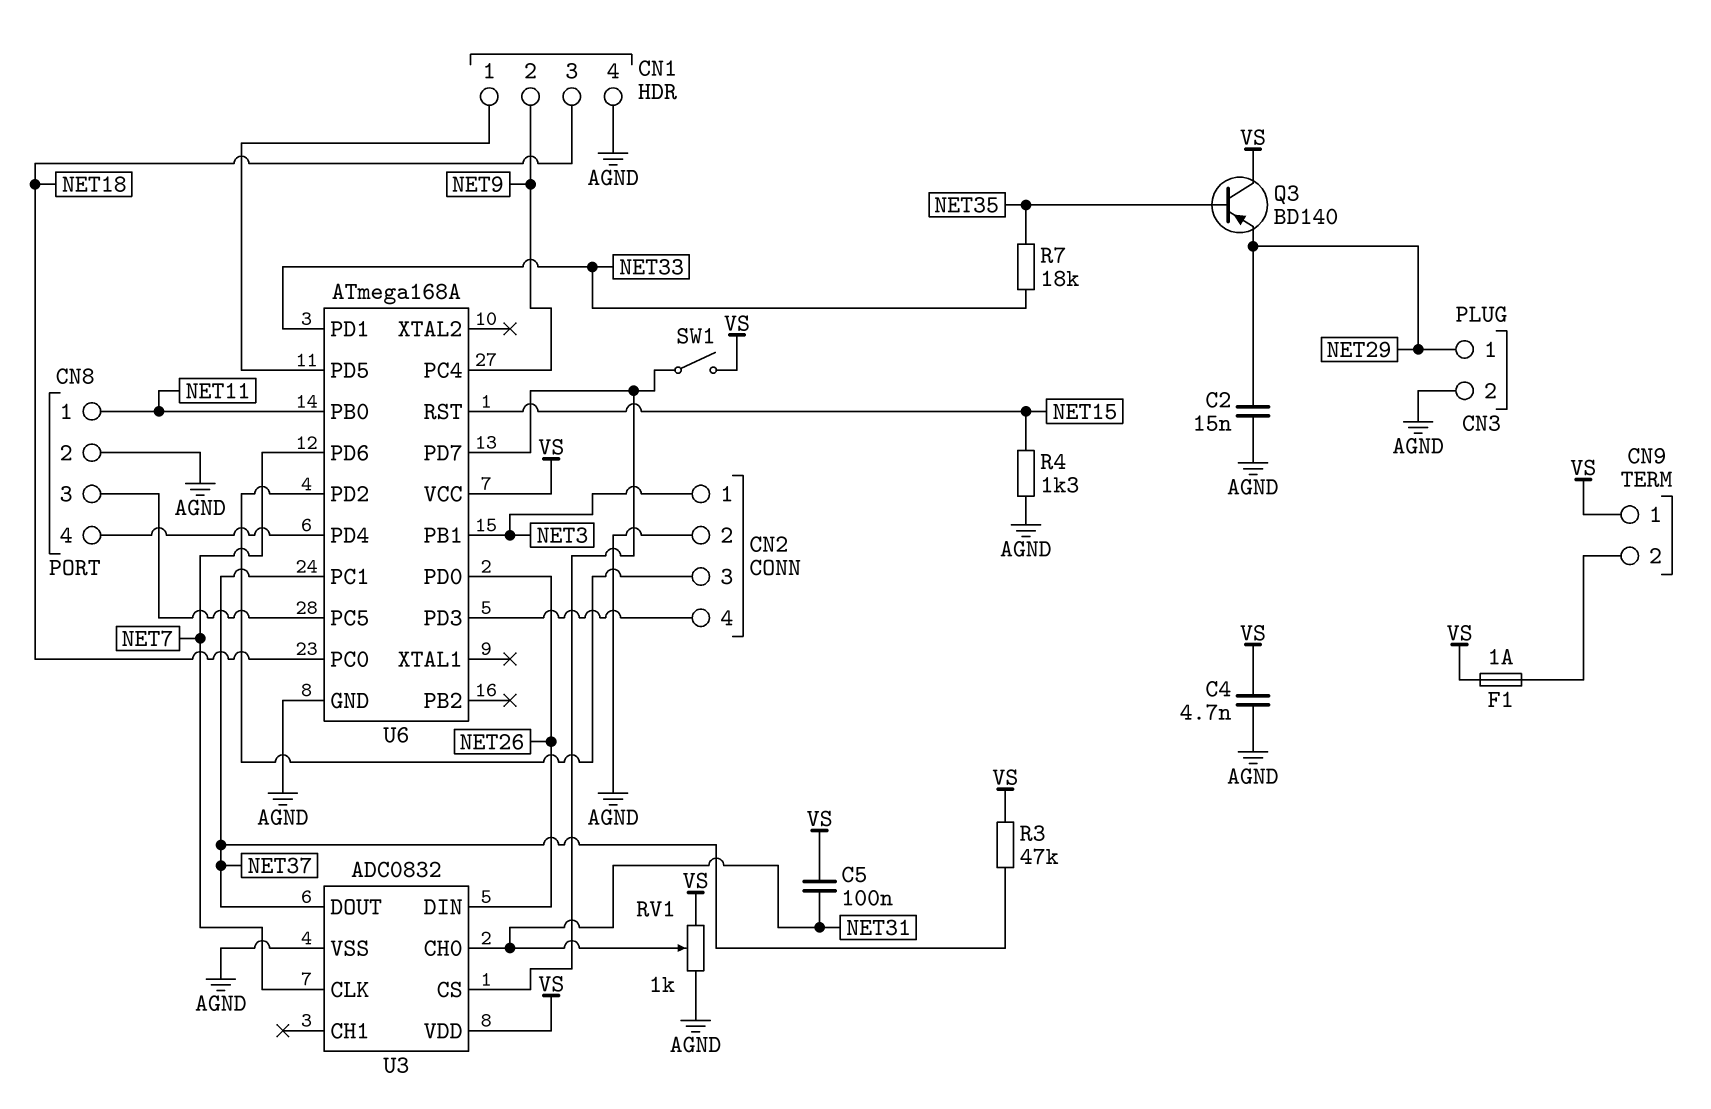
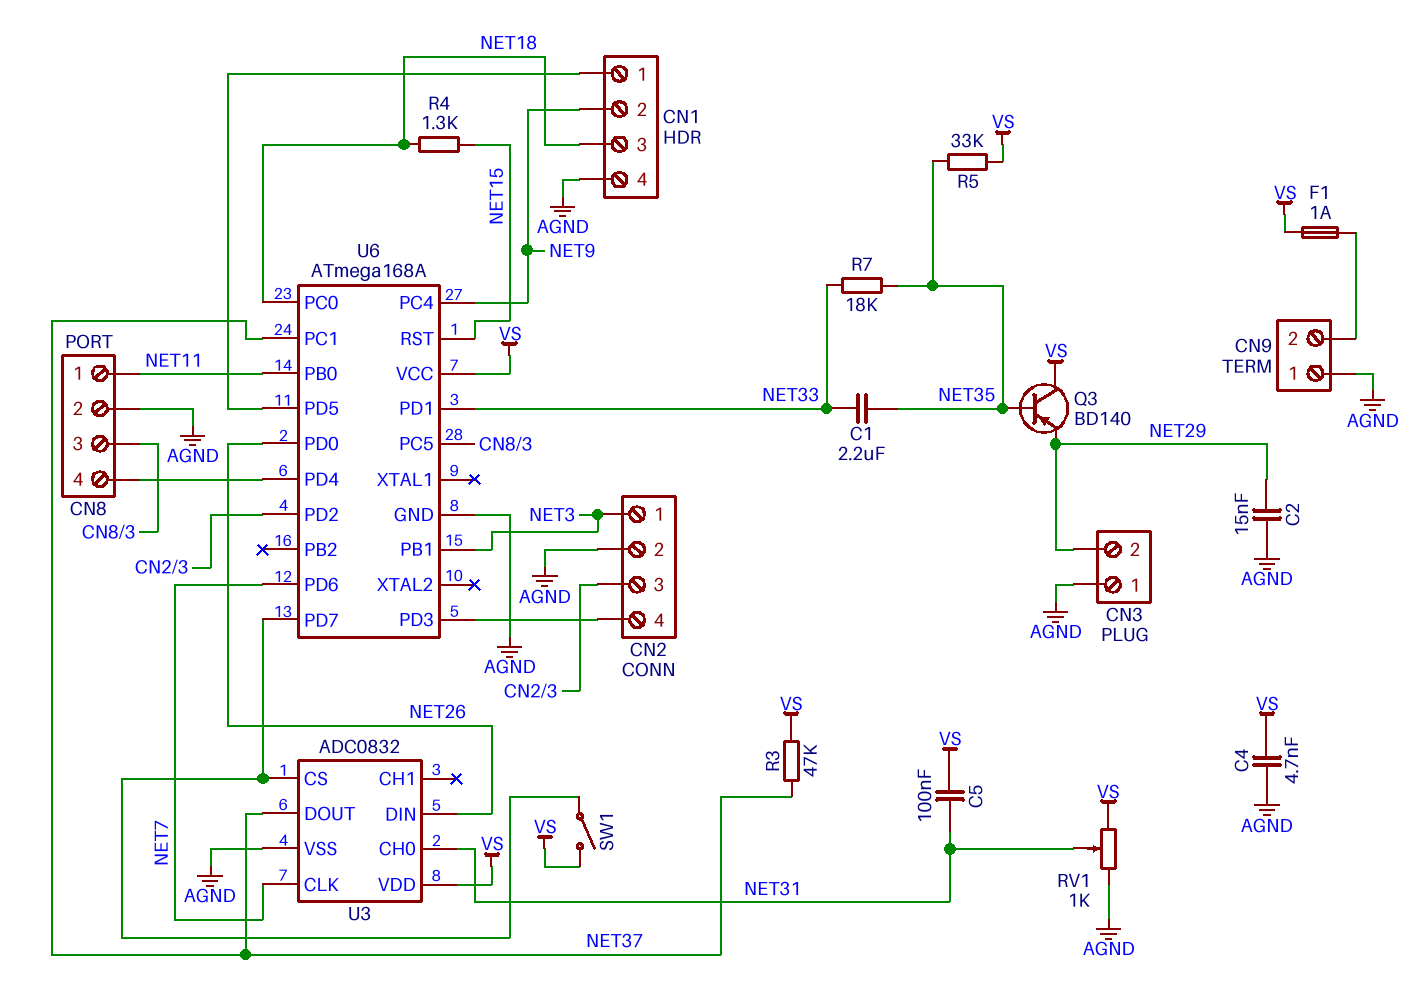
C1: none -> 2.2uF (NET33, NET35)
CN3 pin 1: NET29 -> AGND
CN3 pin 2: AGND -> NET29
CN9 pin 1: VS -> AGND
R4: 1.3k (AGND, NET15) -> 1.3k (NET15, NET18)
R5: none -> 33k (NET35, VS)

